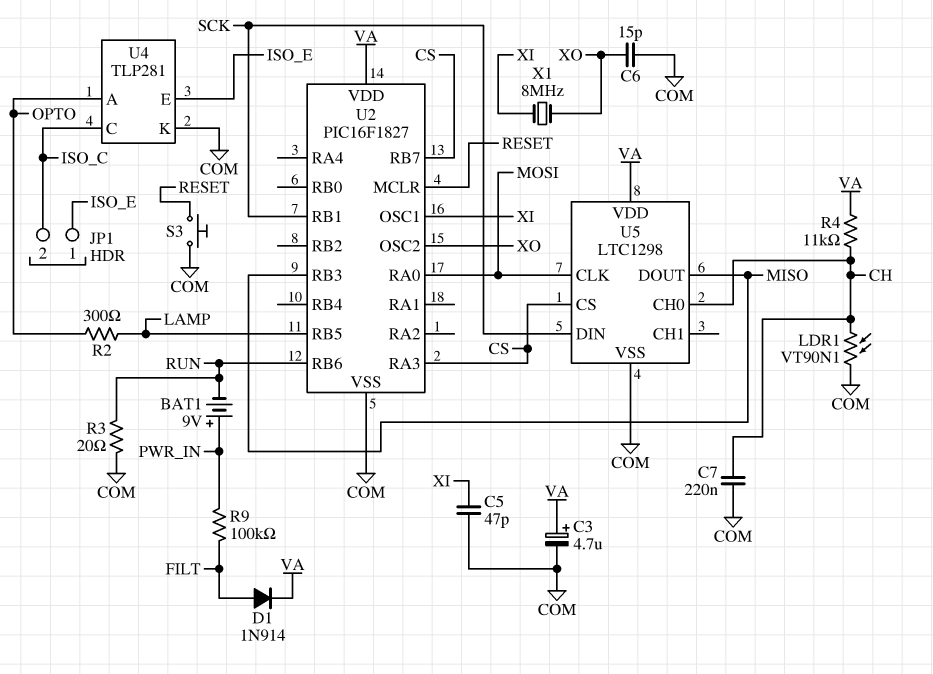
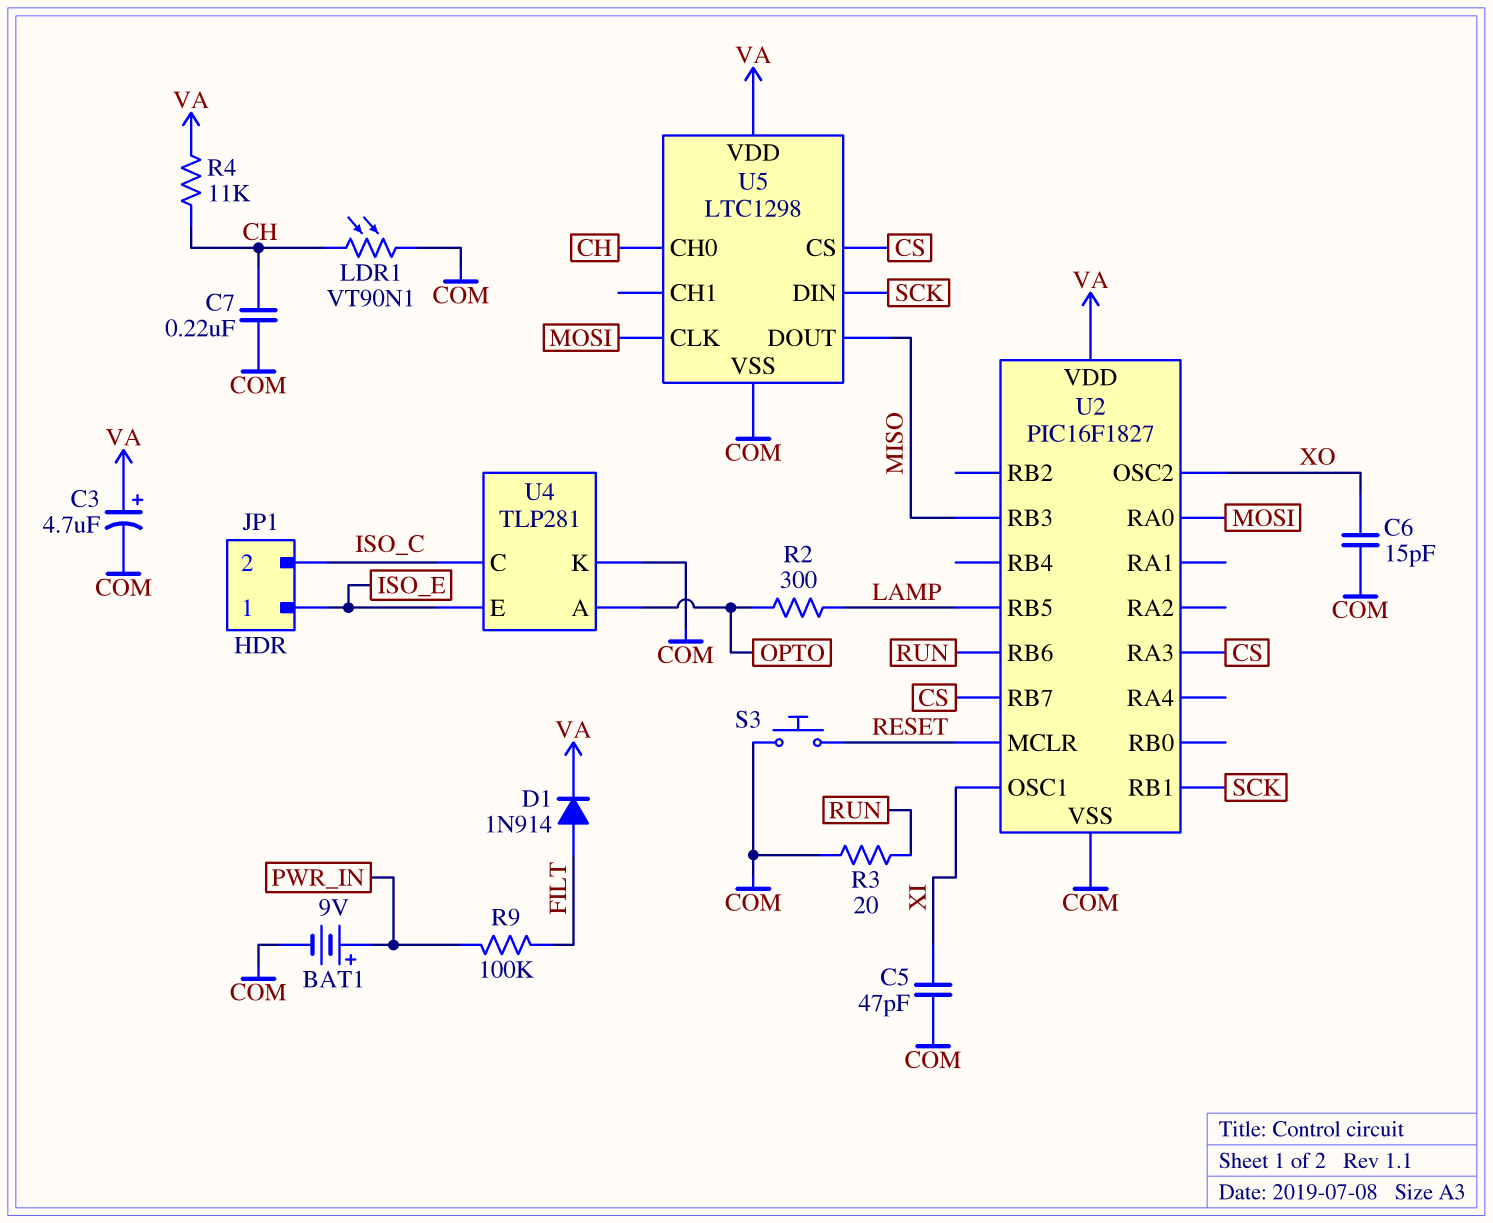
BAT1: 9V (plus PWR_IN, minus RUN) -> 9V (plus PWR_IN, minus COM)
X1: 8MHz (XI, XO) -> none

